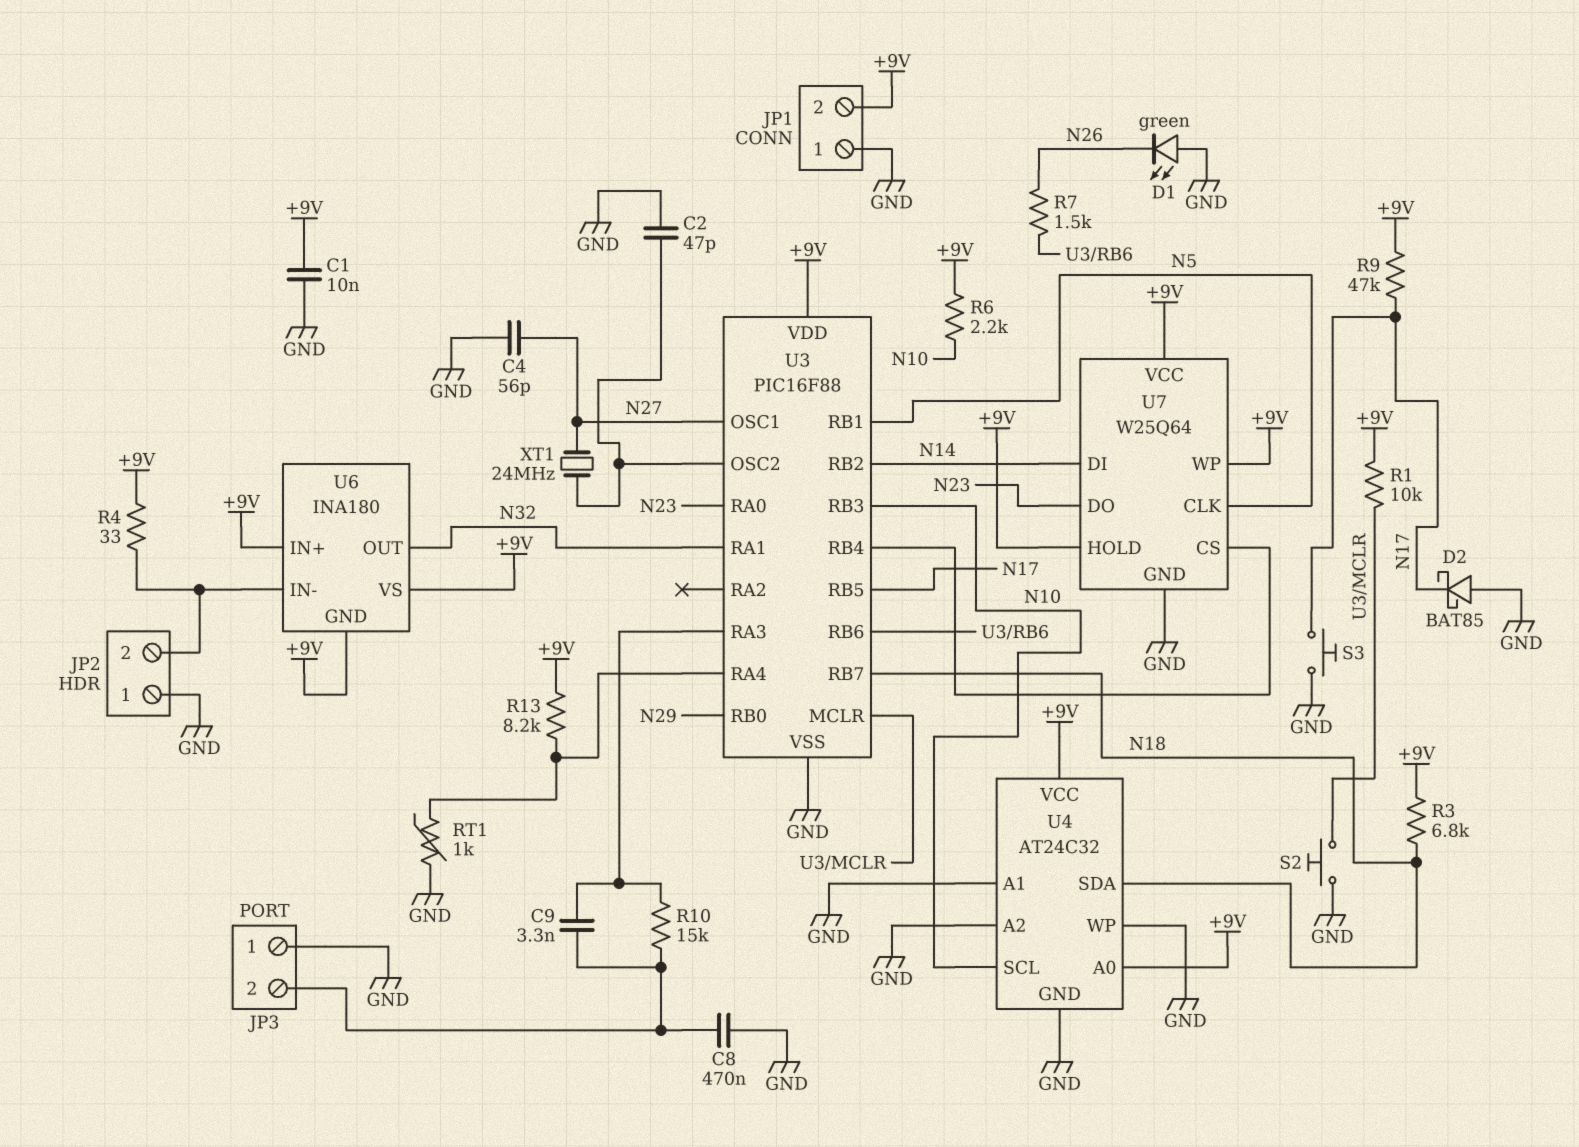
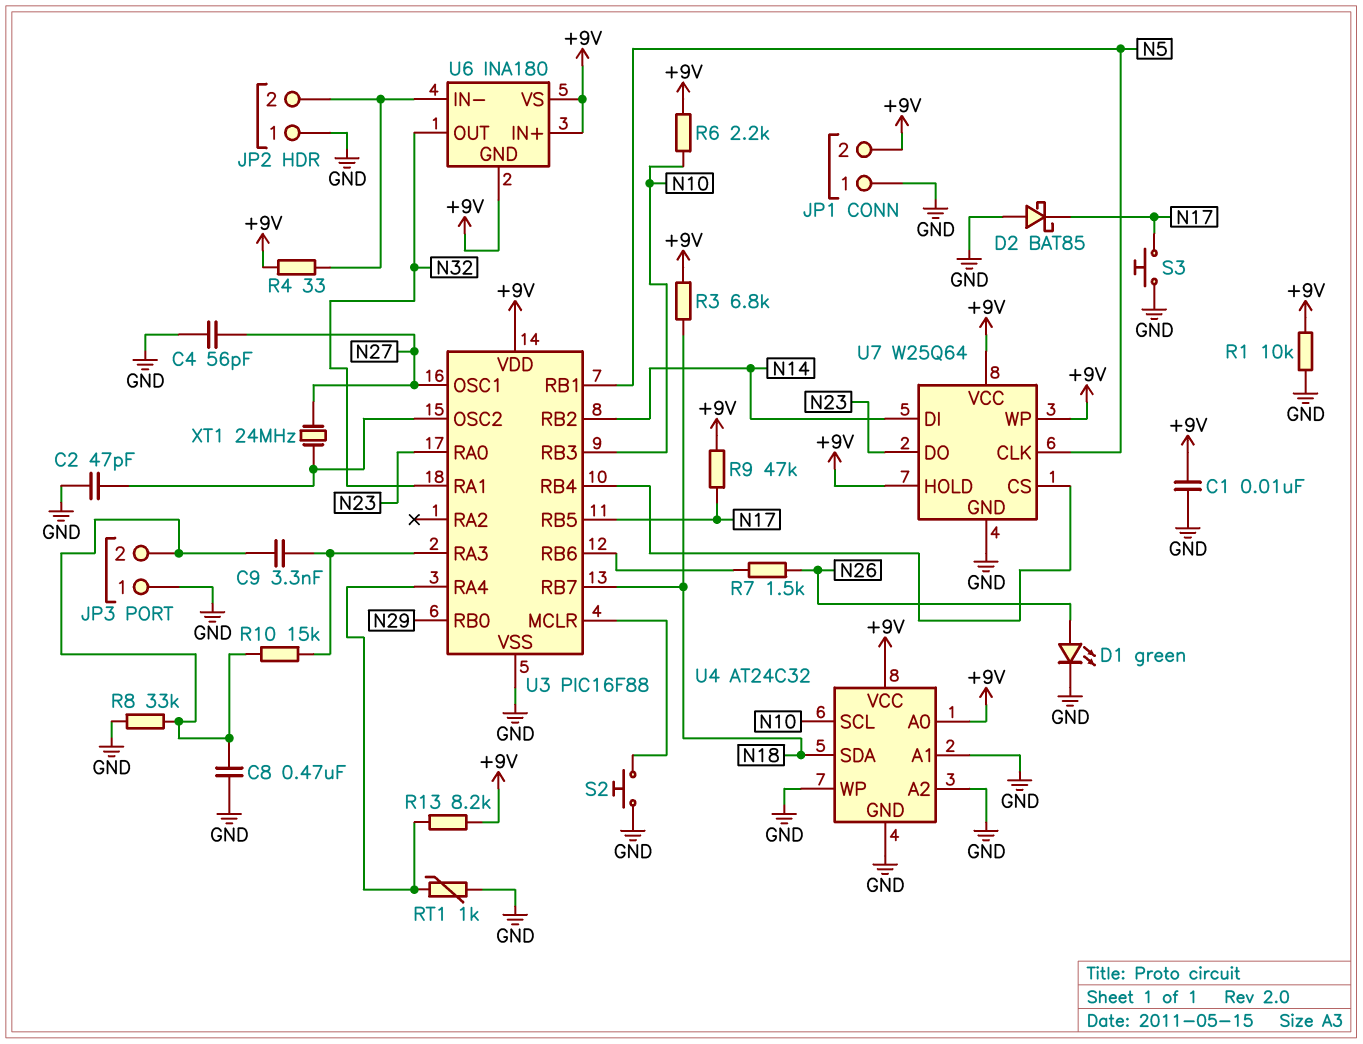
D1: LED green (A GND, K N26) -> LED green (A N26, K GND)
R1: 10k (+9V, U3/MCLR) -> 10k (+9V, GND)
R8: none -> 33k (GND, JP3/2)

